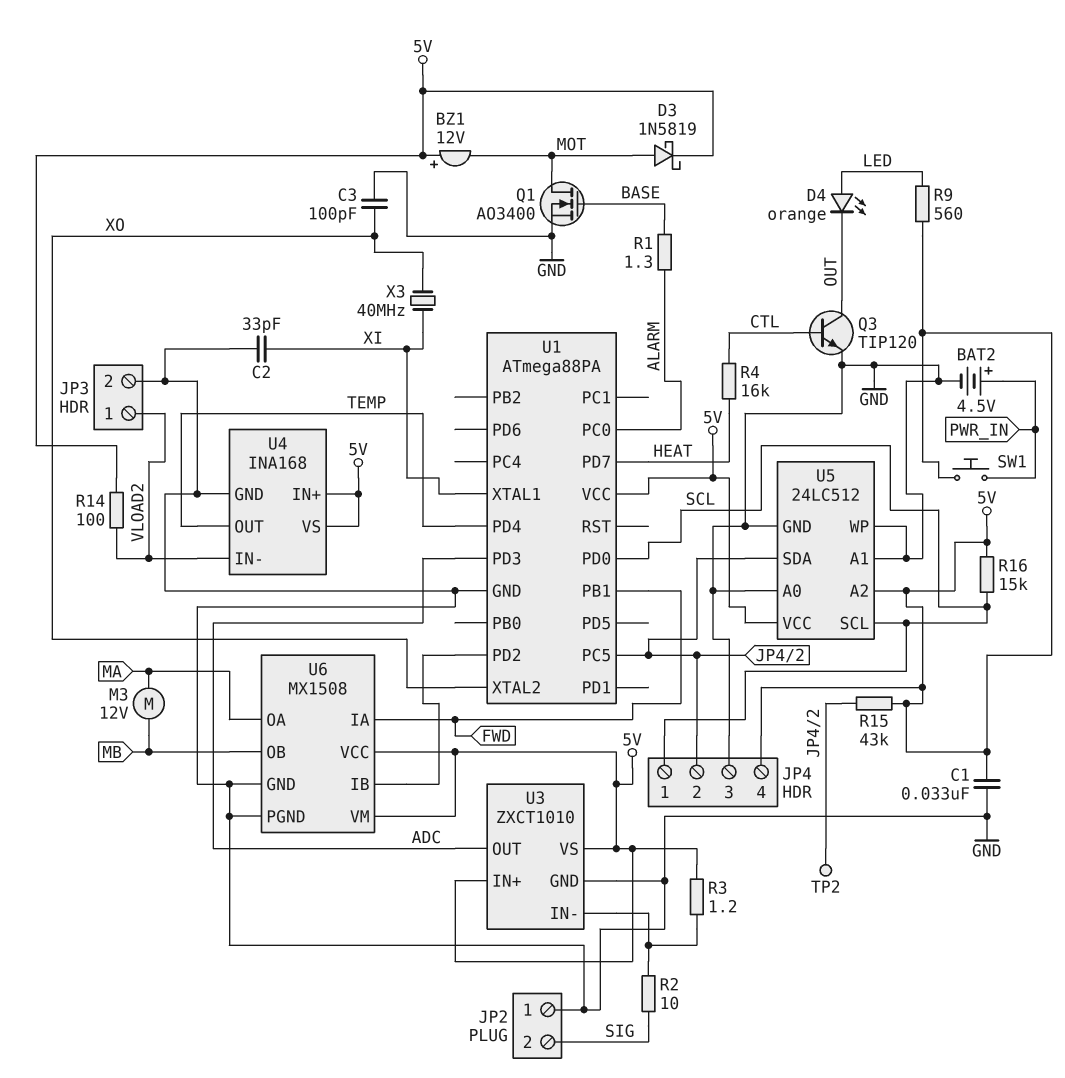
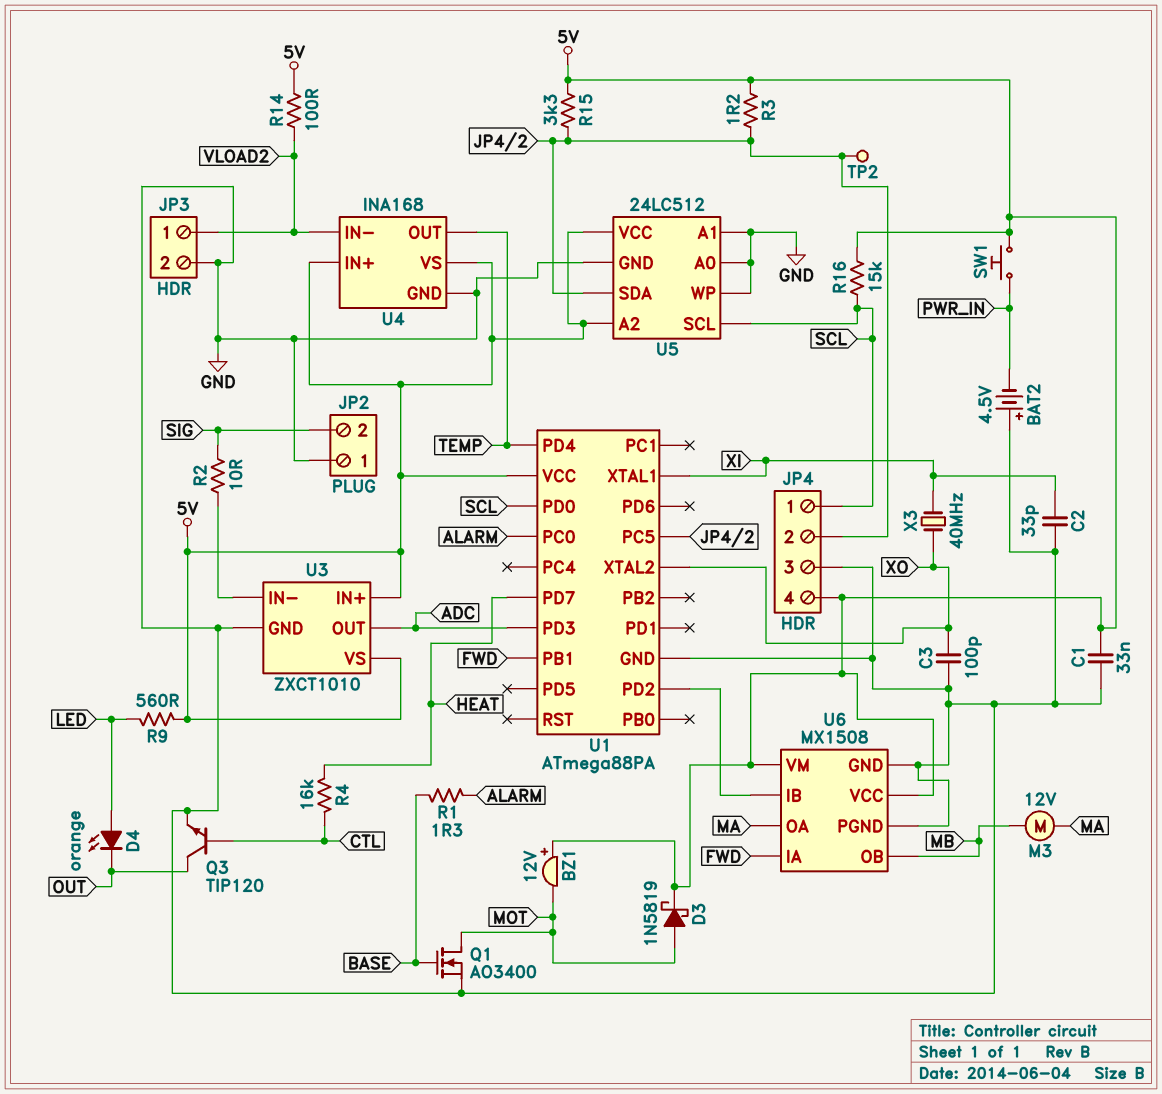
BAT2: 4.5V (plus PWR_IN, minus GND) -> 4.5V (plus GND, minus PWR_IN)
R3: 1.2 (5V, U3/IN-) -> 1.2 (5V, JP4/2)
R15: 43k (5V, JP4/2) -> 3.3k (5V, JP4/2)

